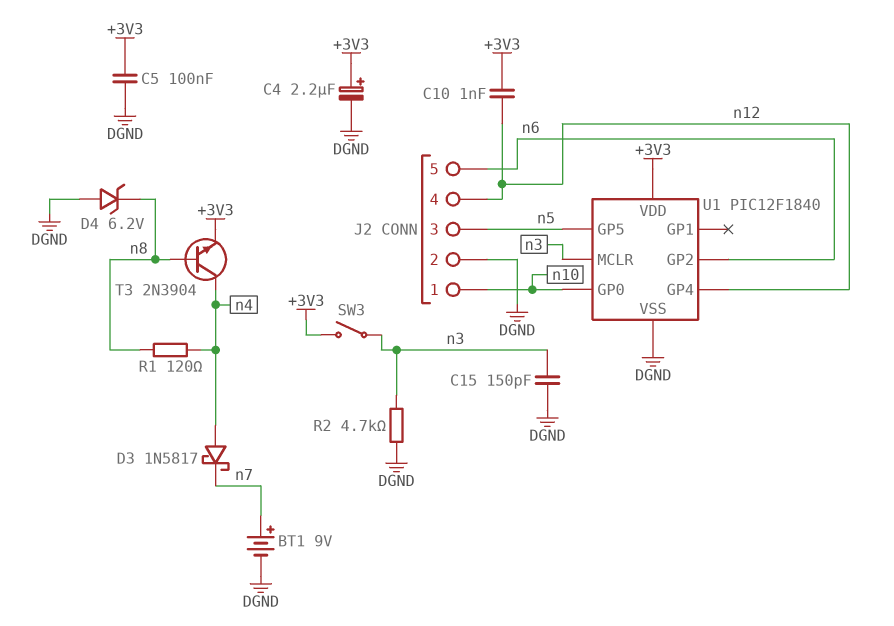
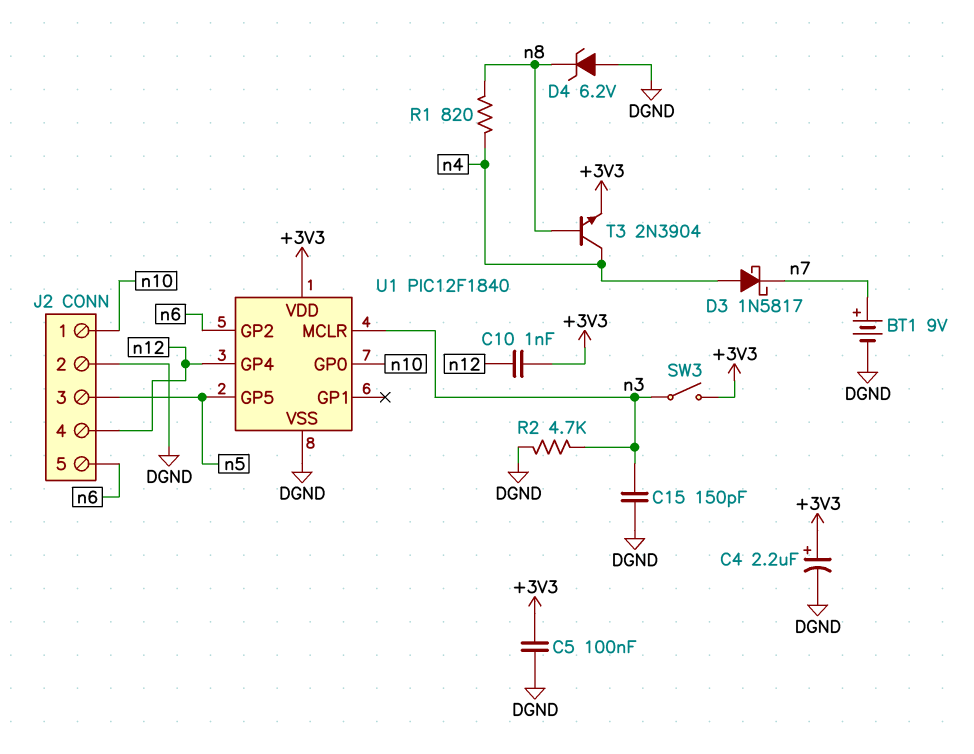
R1: 120 (n4, n8) -> 820 (n4, n8)

